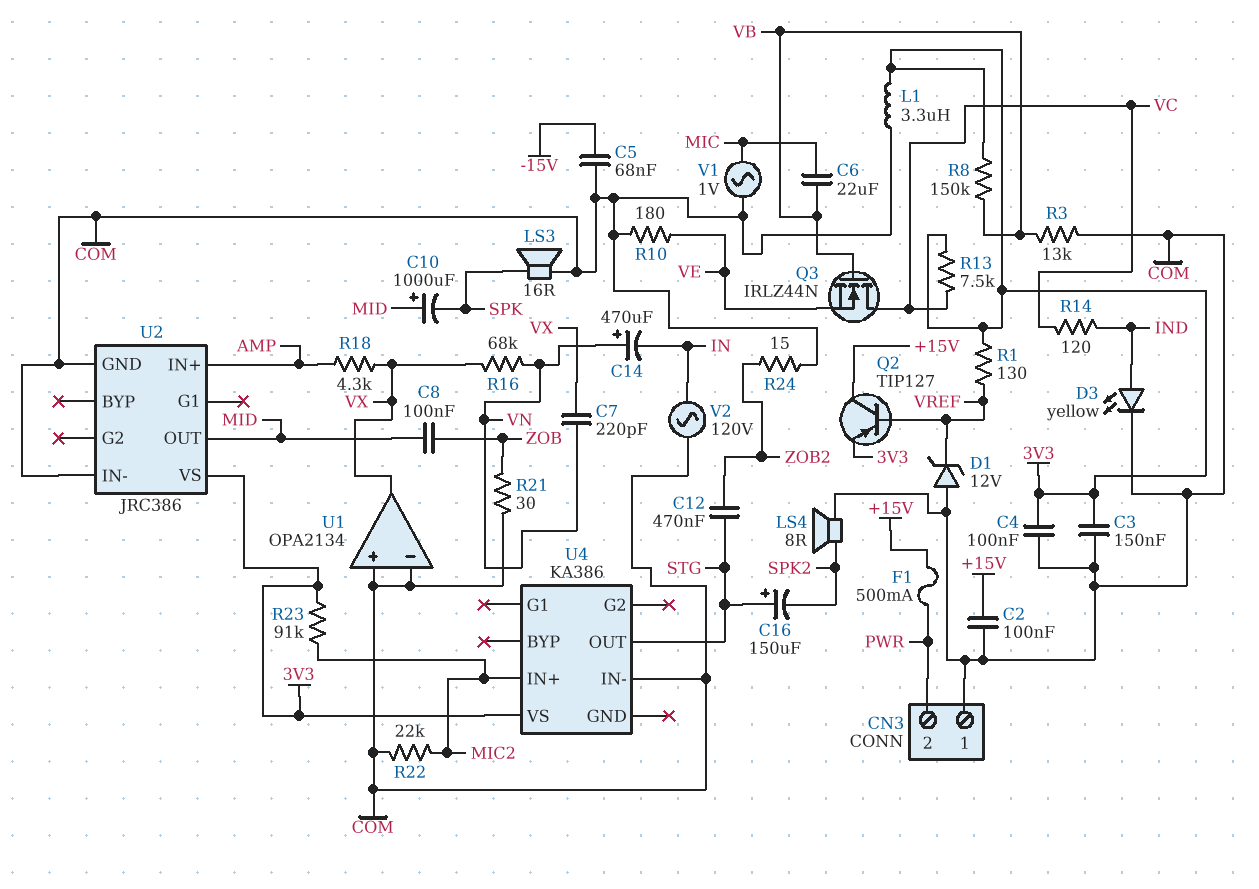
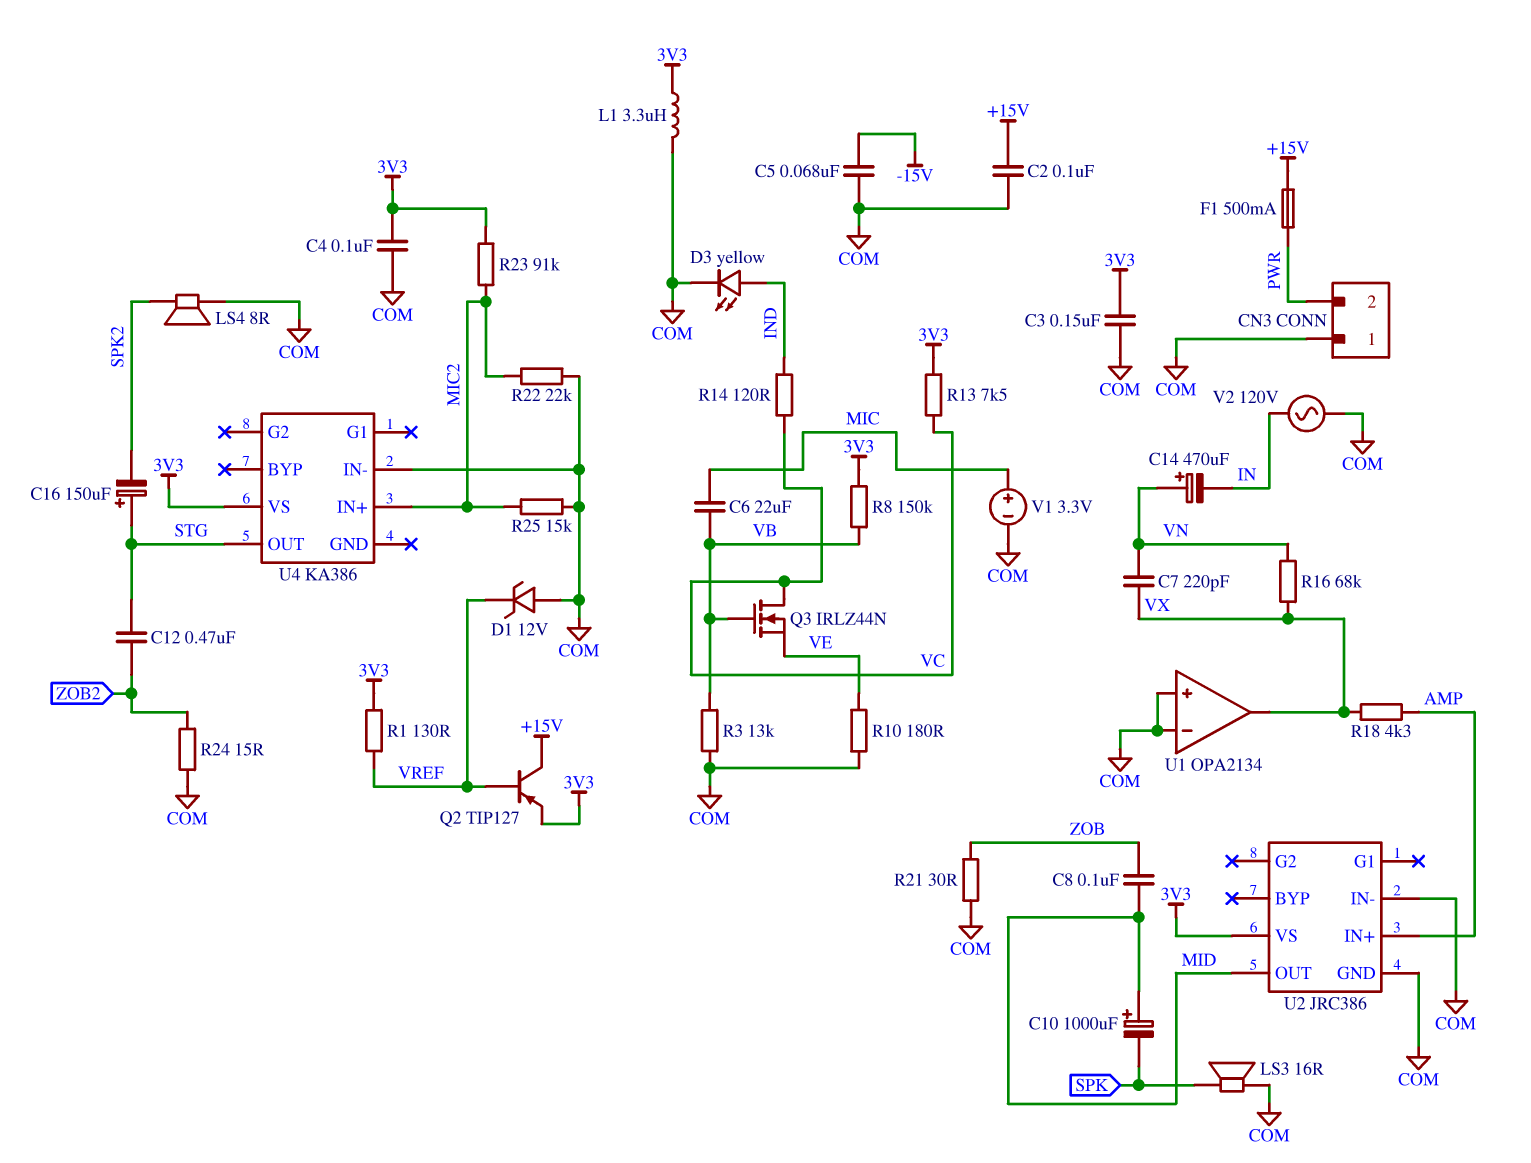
R25: none -> 15k (COM, MIC2)
V1: AC 1V (COM, MIC) -> 3.3V (plus MIC, minus COM)

